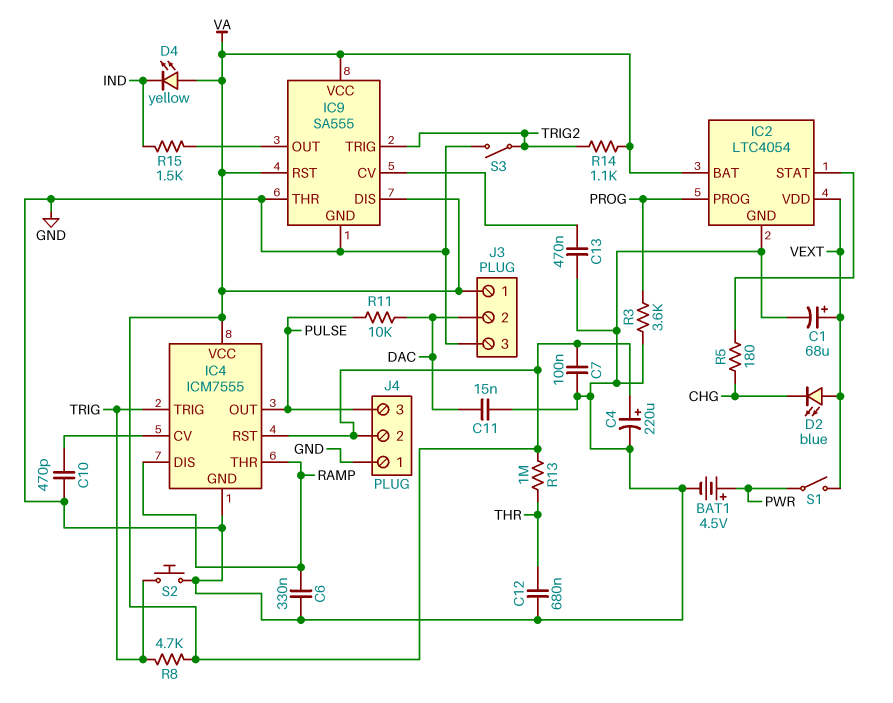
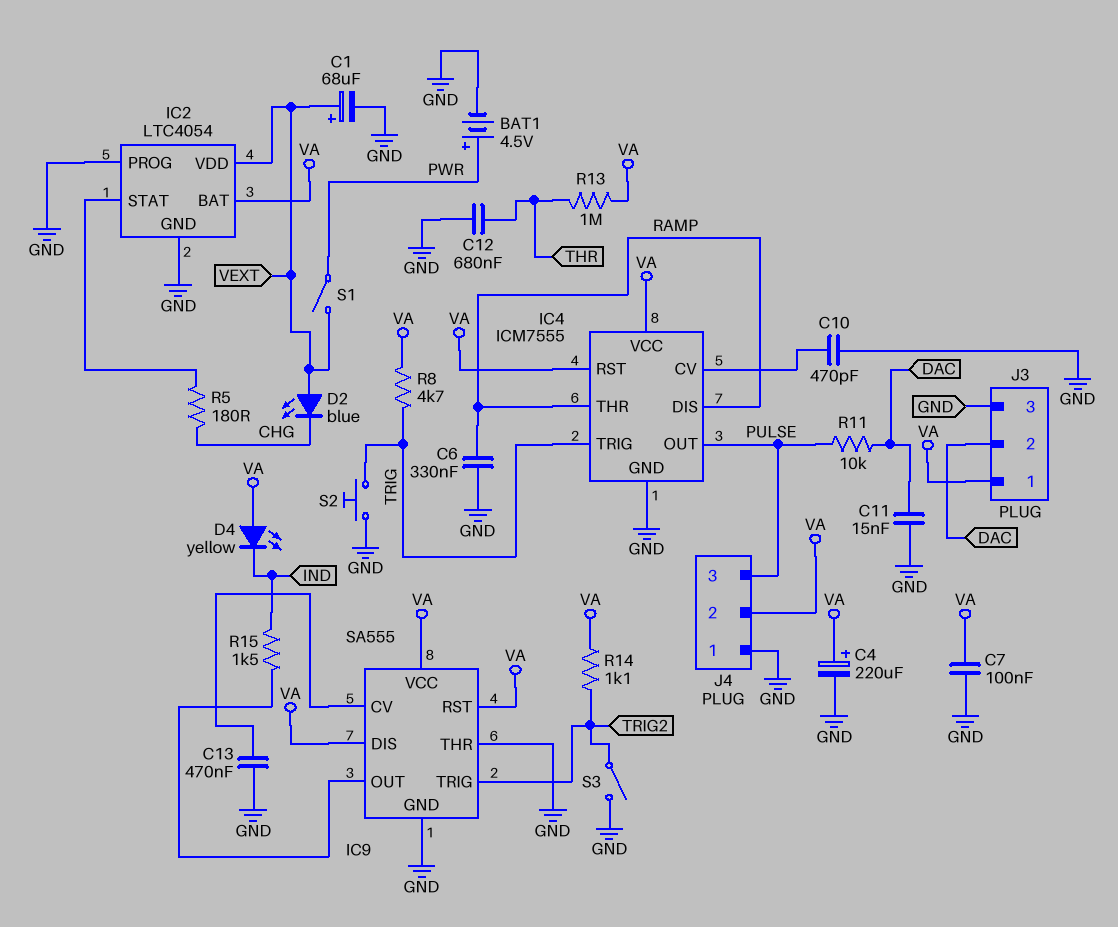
IC2 pin PROG: PROG -> GND
R3: 3.6k (GND, PROG) -> none

